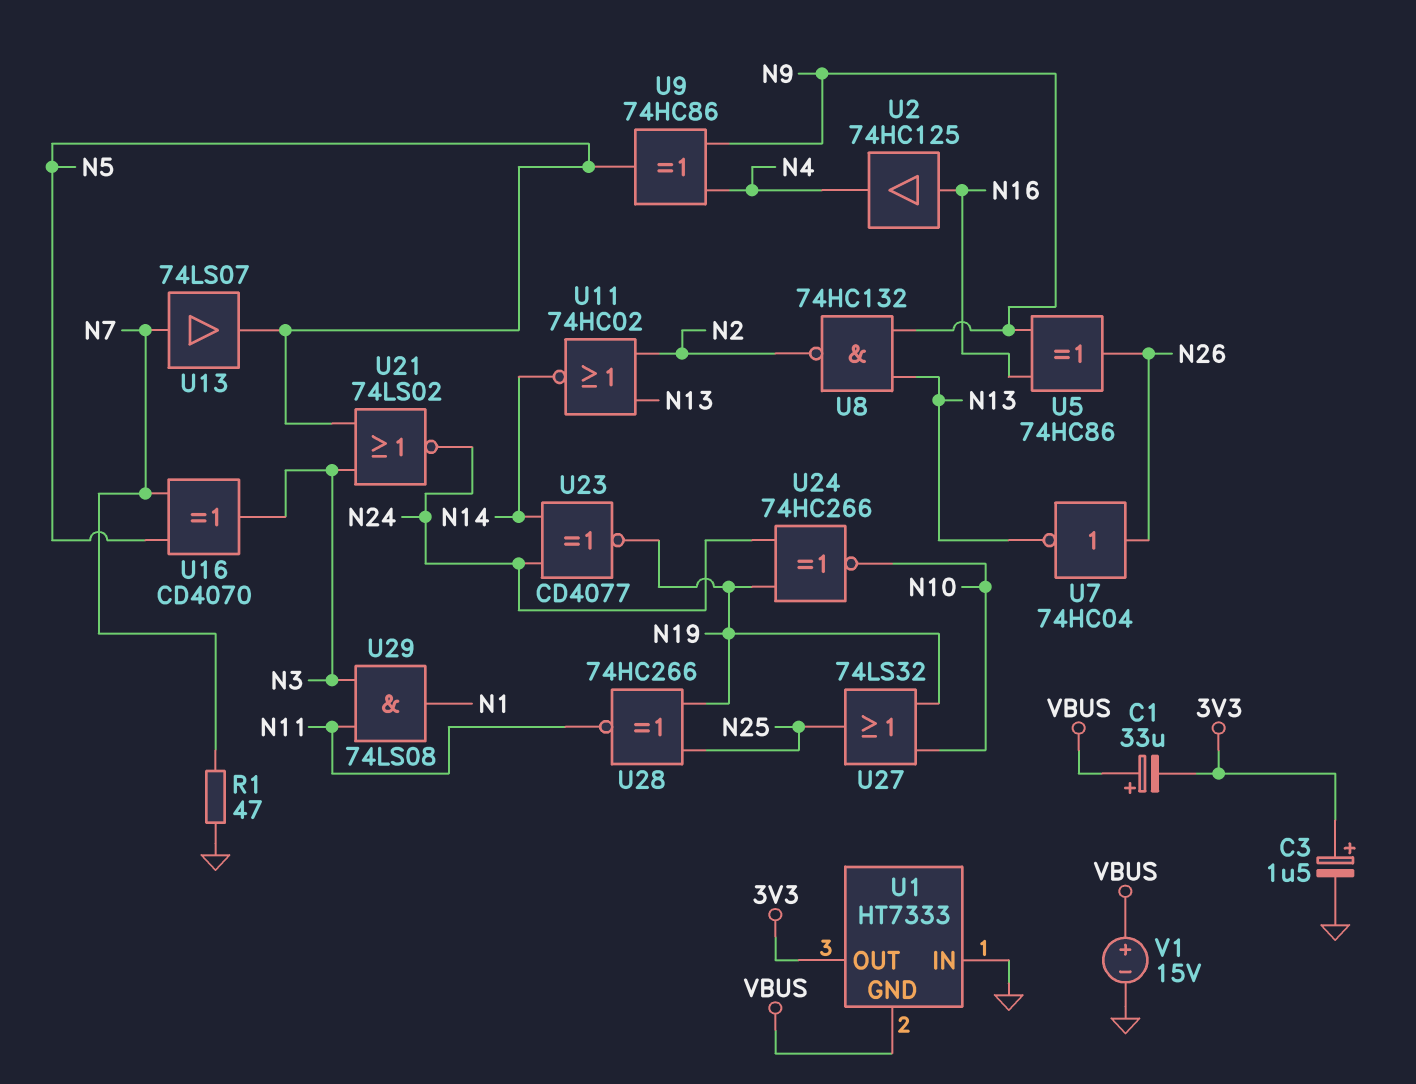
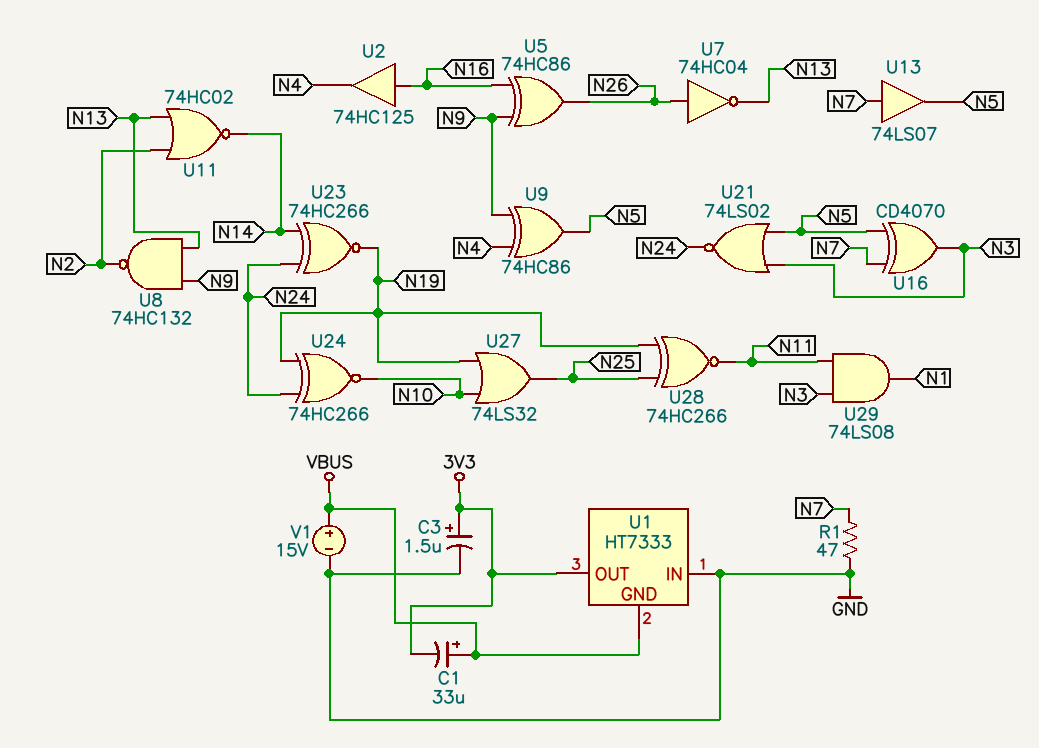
U23: XNOR CD4077 (in N14, in N24, out N19) -> XNOR 74HC266 (in N14, in N24, out N19)

